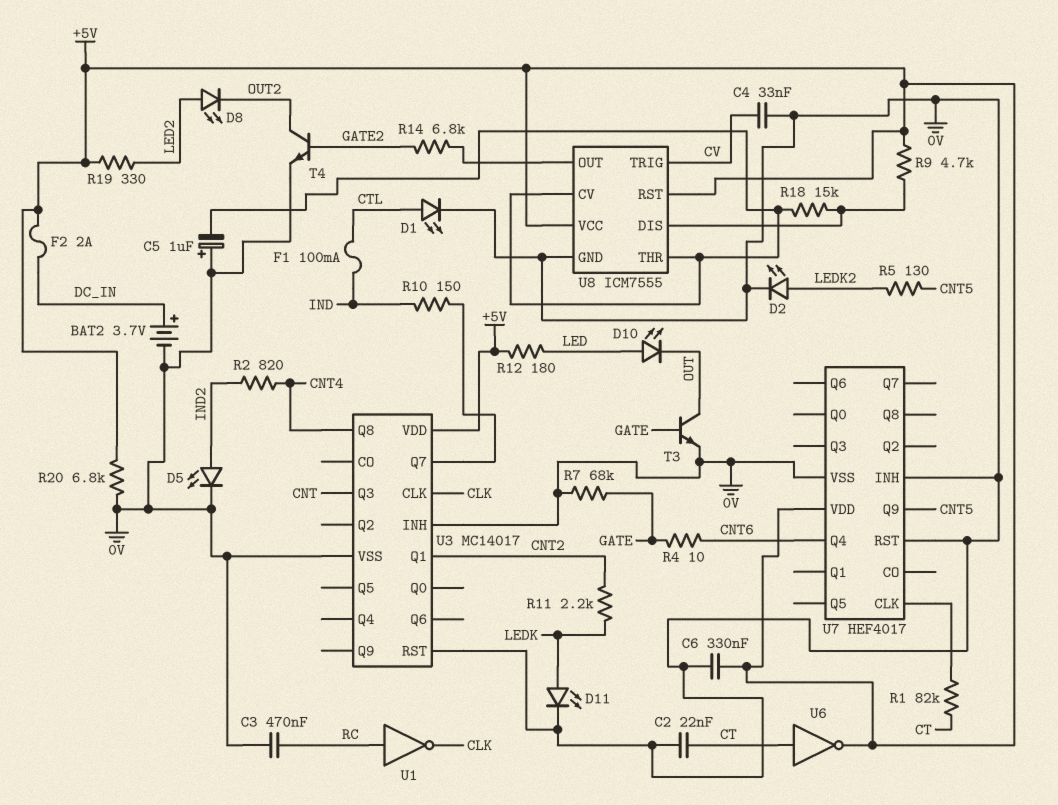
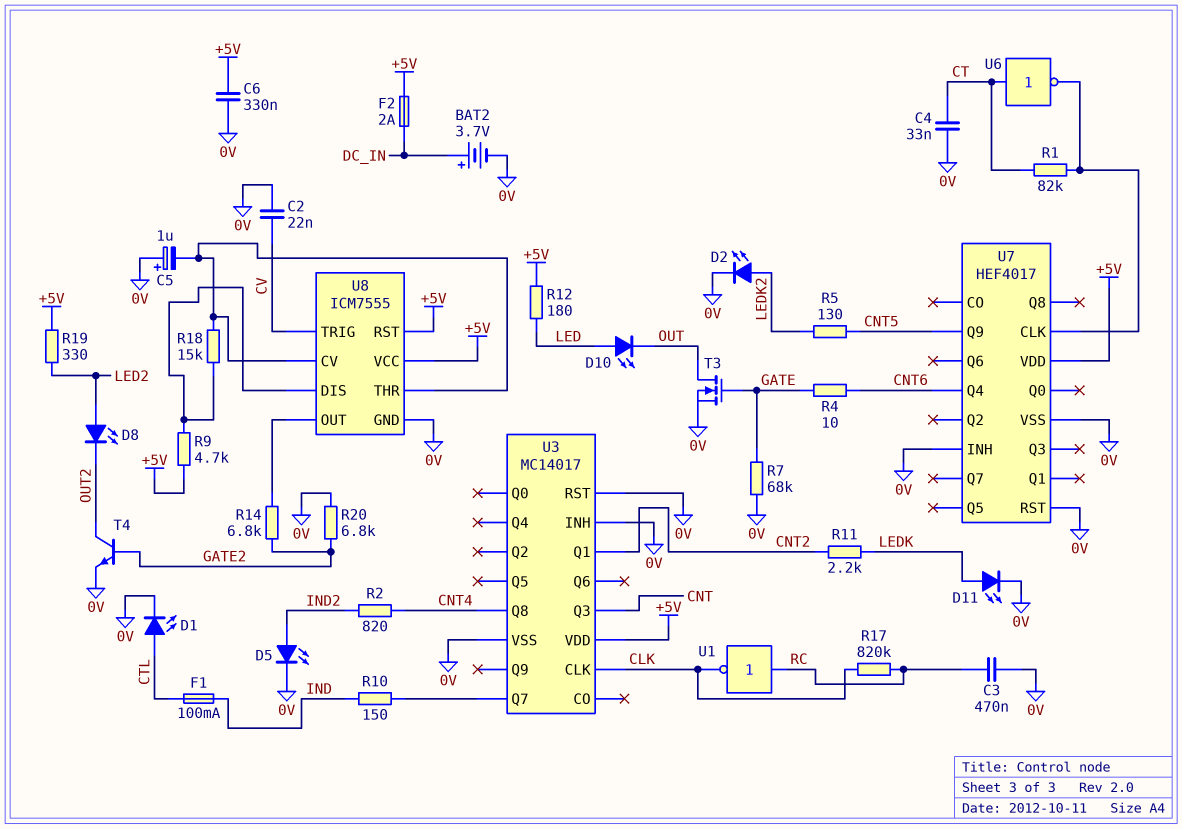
C2: 22nF (0V, CT) -> 22nF (0V, CV)
C4: 33nF (0V, CV) -> 33nF (0V, CT)
R17: none -> 820k (CLK, RC)
R20: 6.8k (+5V, 0V) -> 6.8k (0V, GATE2)
T3: NPN (B GATE, C OUT, E 0V) -> NMOS (G GATE, D OUT, S 0V)
U6: NOT (in CT, out +5V) -> NOT (in CT, out U7/CLK)

